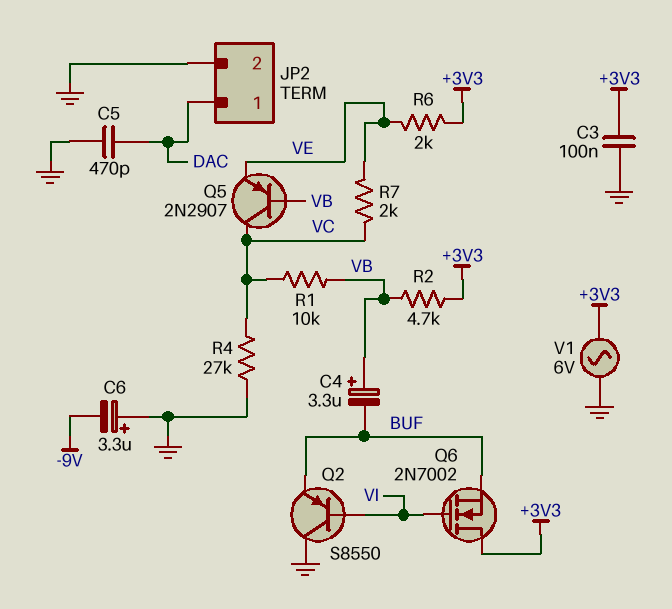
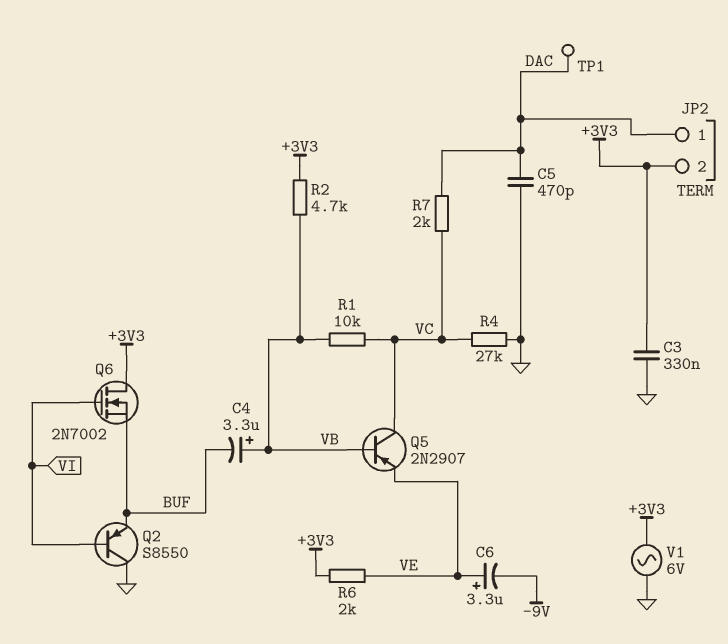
C3: 100nF (+3V3, GND) -> 330nF (+3V3, GND)
C6: 3.3uF (plus GND, minus -9V) -> 3.3uF (plus VE, minus -9V)
JP2 pin 2: GND -> +3V3
R7: 2k (VC, VE) -> 2k (DAC, VC)
TP1: none -> test point (DAC)

